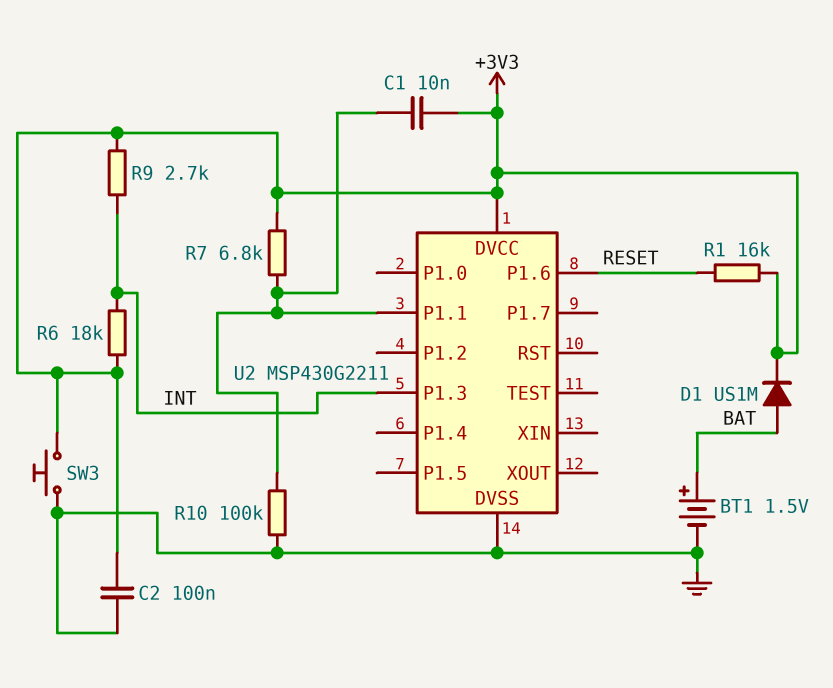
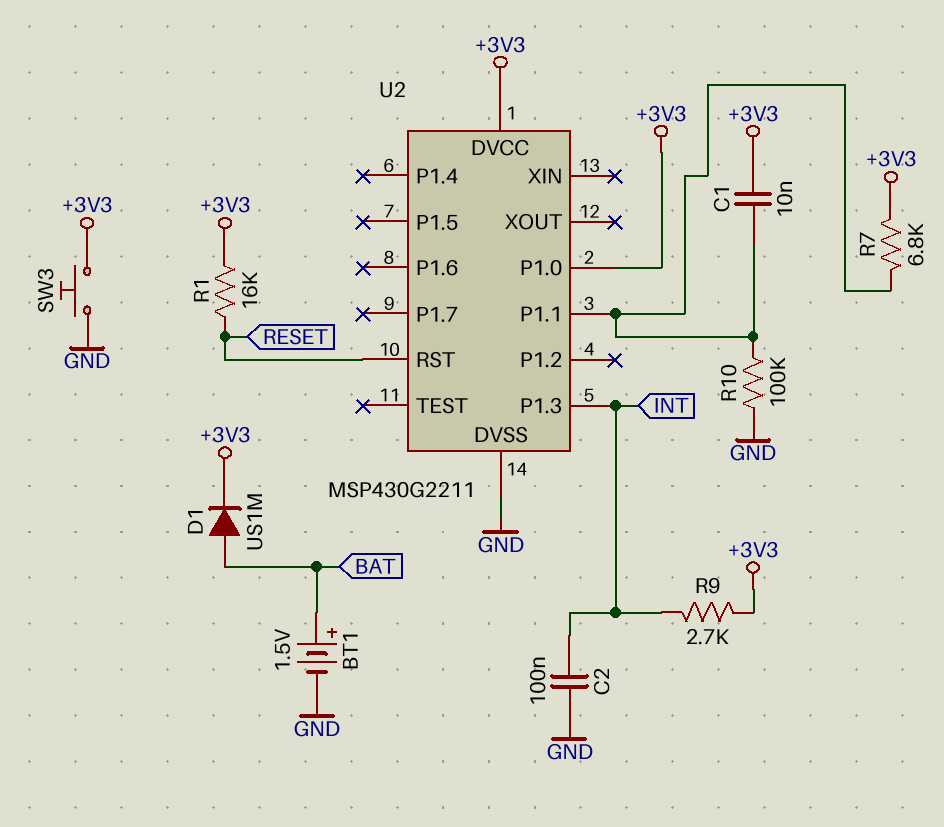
C2: 100nF (+3V3, GND) -> 100nF (GND, INT)
R6: 18k (+3V3, INT) -> none
U2 pin P1.0: none -> +3V3
U2 pin P1.6: RESET -> none
U2 pin RST: none -> RESET

